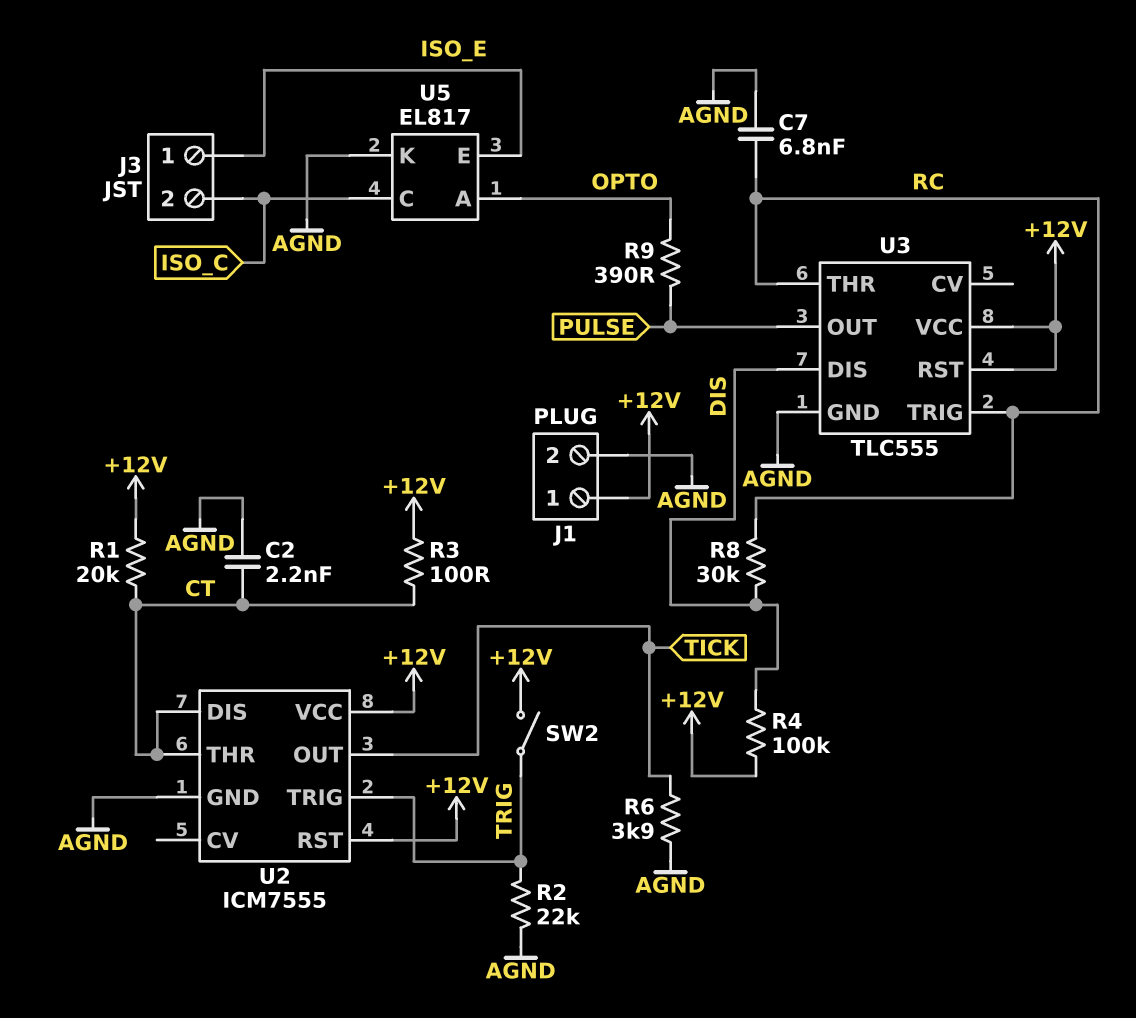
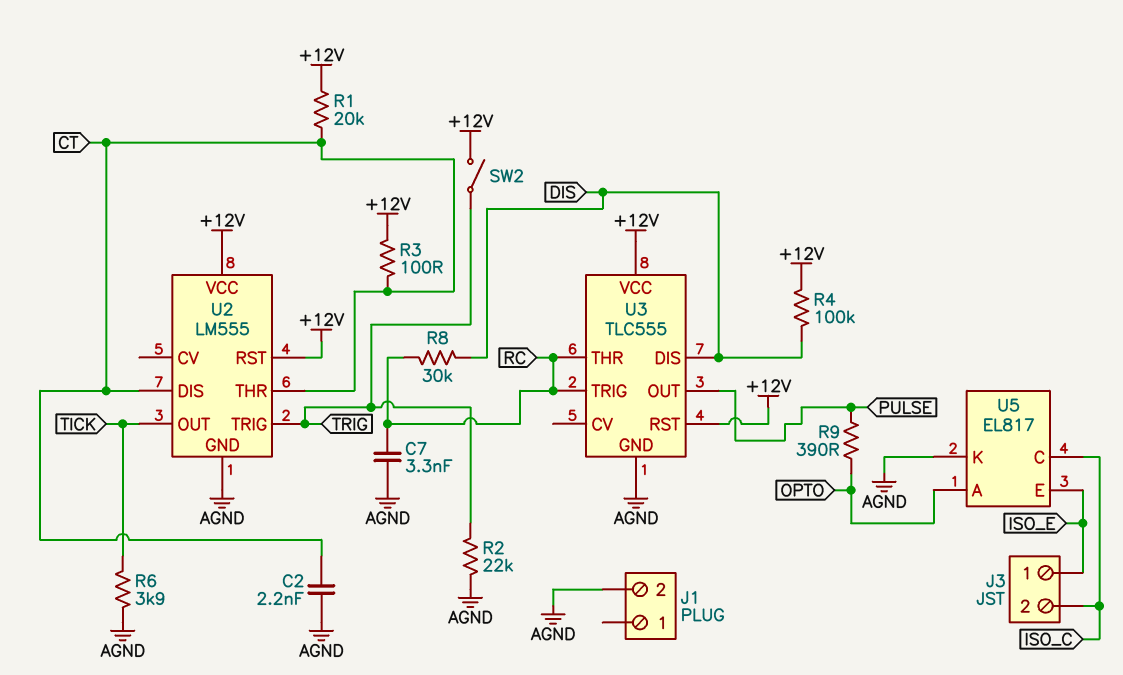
C7: 6.8nF (AGND, RC) -> 3.3nF (AGND, RC)
J1 pin 1: +12V -> none
U2: ICM7555 -> LM555

